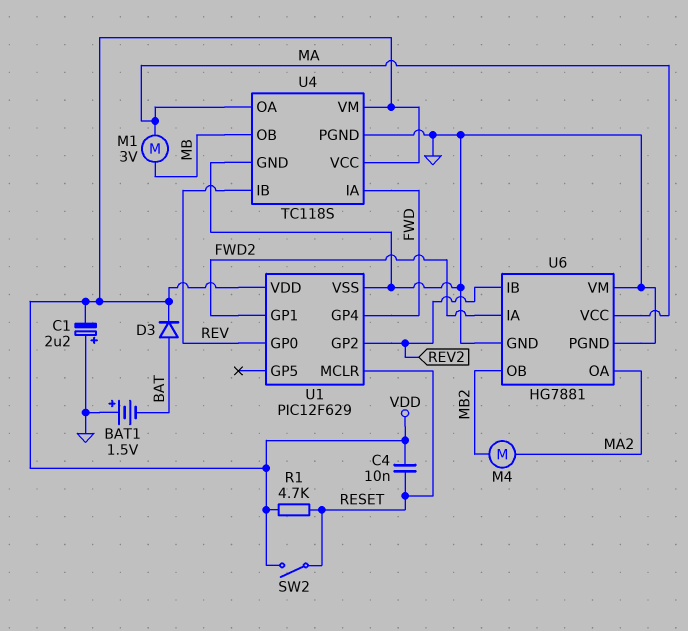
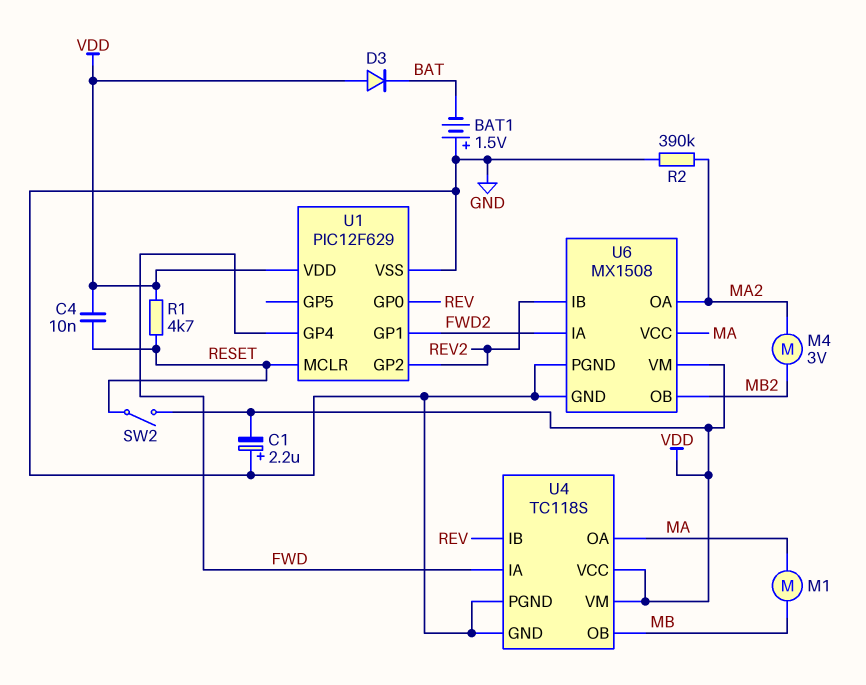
D3: diode (A BAT, K VDD) -> diode (A VDD, K BAT)
M1: motor 3V (MA, MB) -> motor (MA, MB)
M4: motor (MA2, MB2) -> motor 3V (MA2, MB2)
R2: none -> 390k (GND, MA2)
U6: HG7881 -> MX1508
U6 pin VM: GND -> VDD

